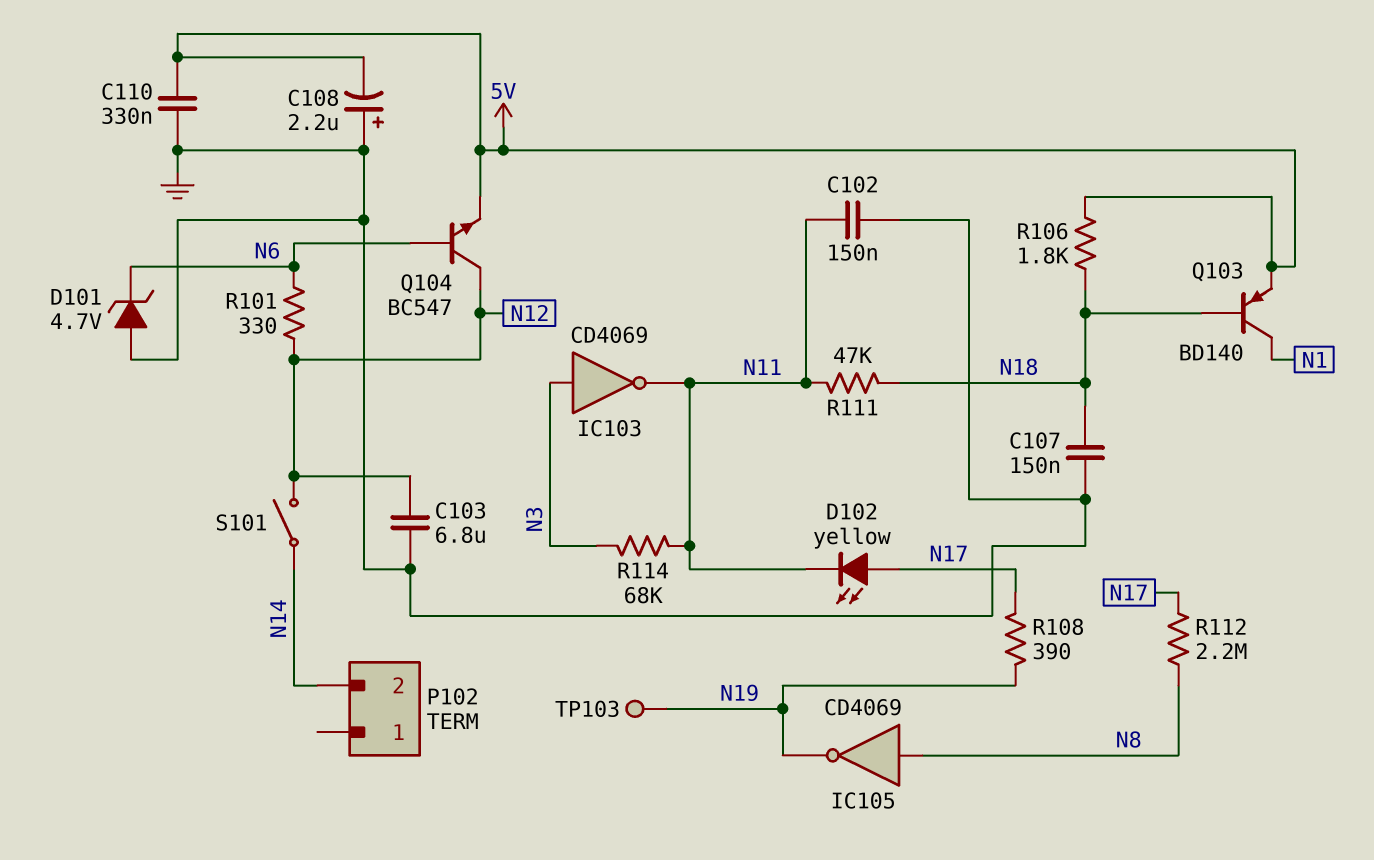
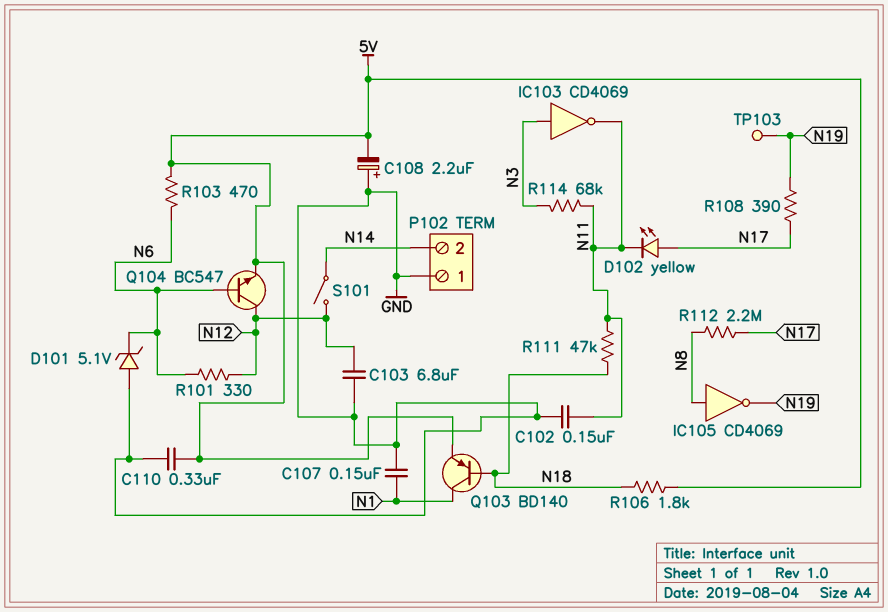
C107: 150nF (GND, N18) -> 150nF (GND, N1)
D101: zener 4.7V (A GND, K N6) -> zener 5.1V (A GND, K N6)
P102 pin 1: none -> GND
R103: none -> 470 (5V, N6)

